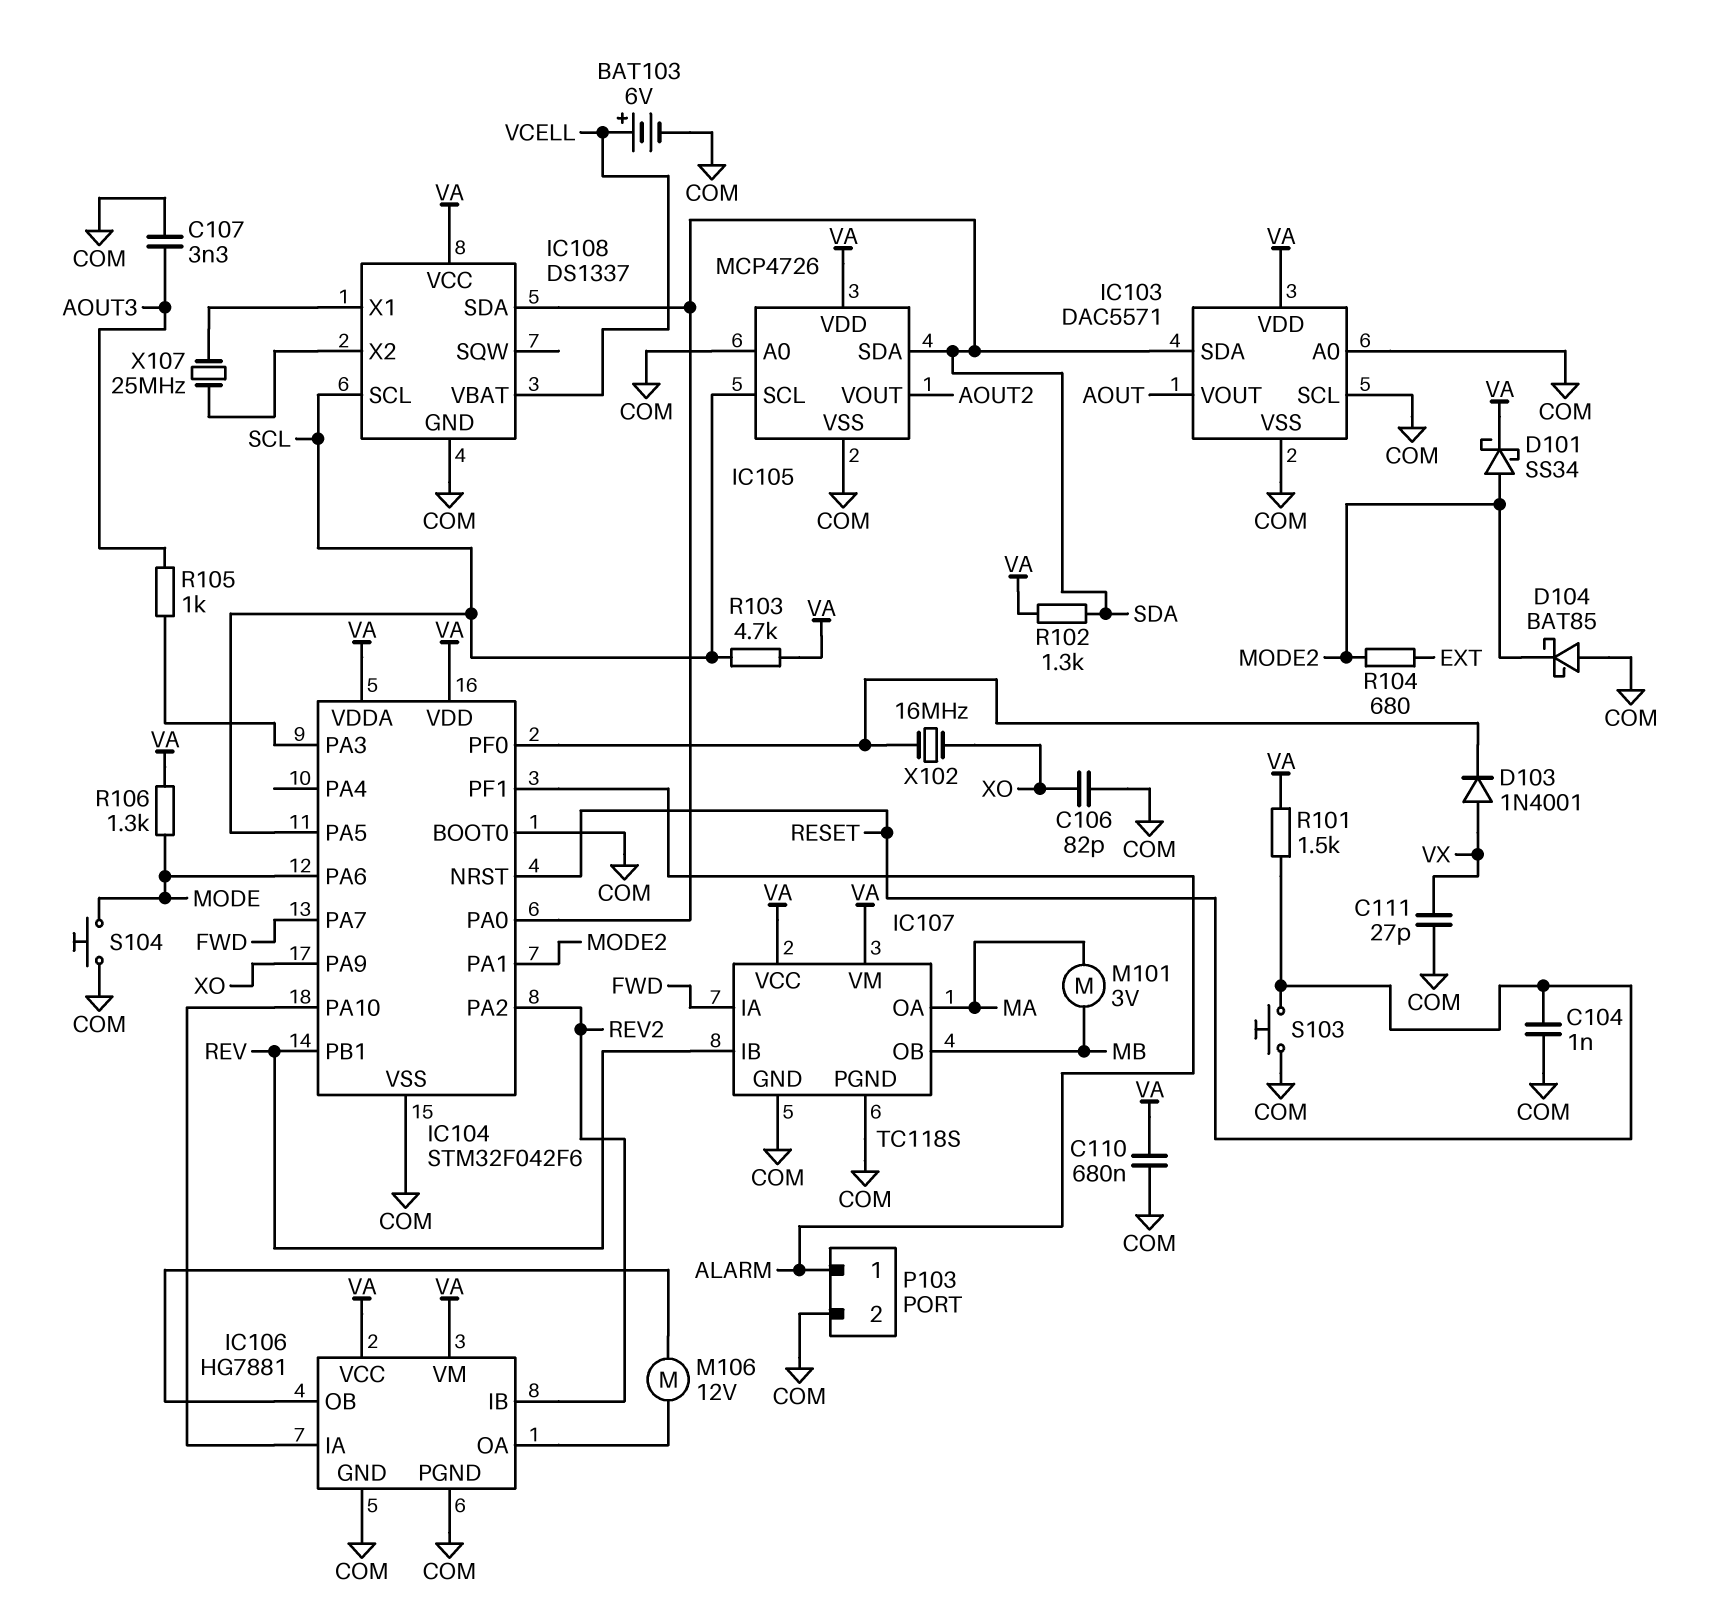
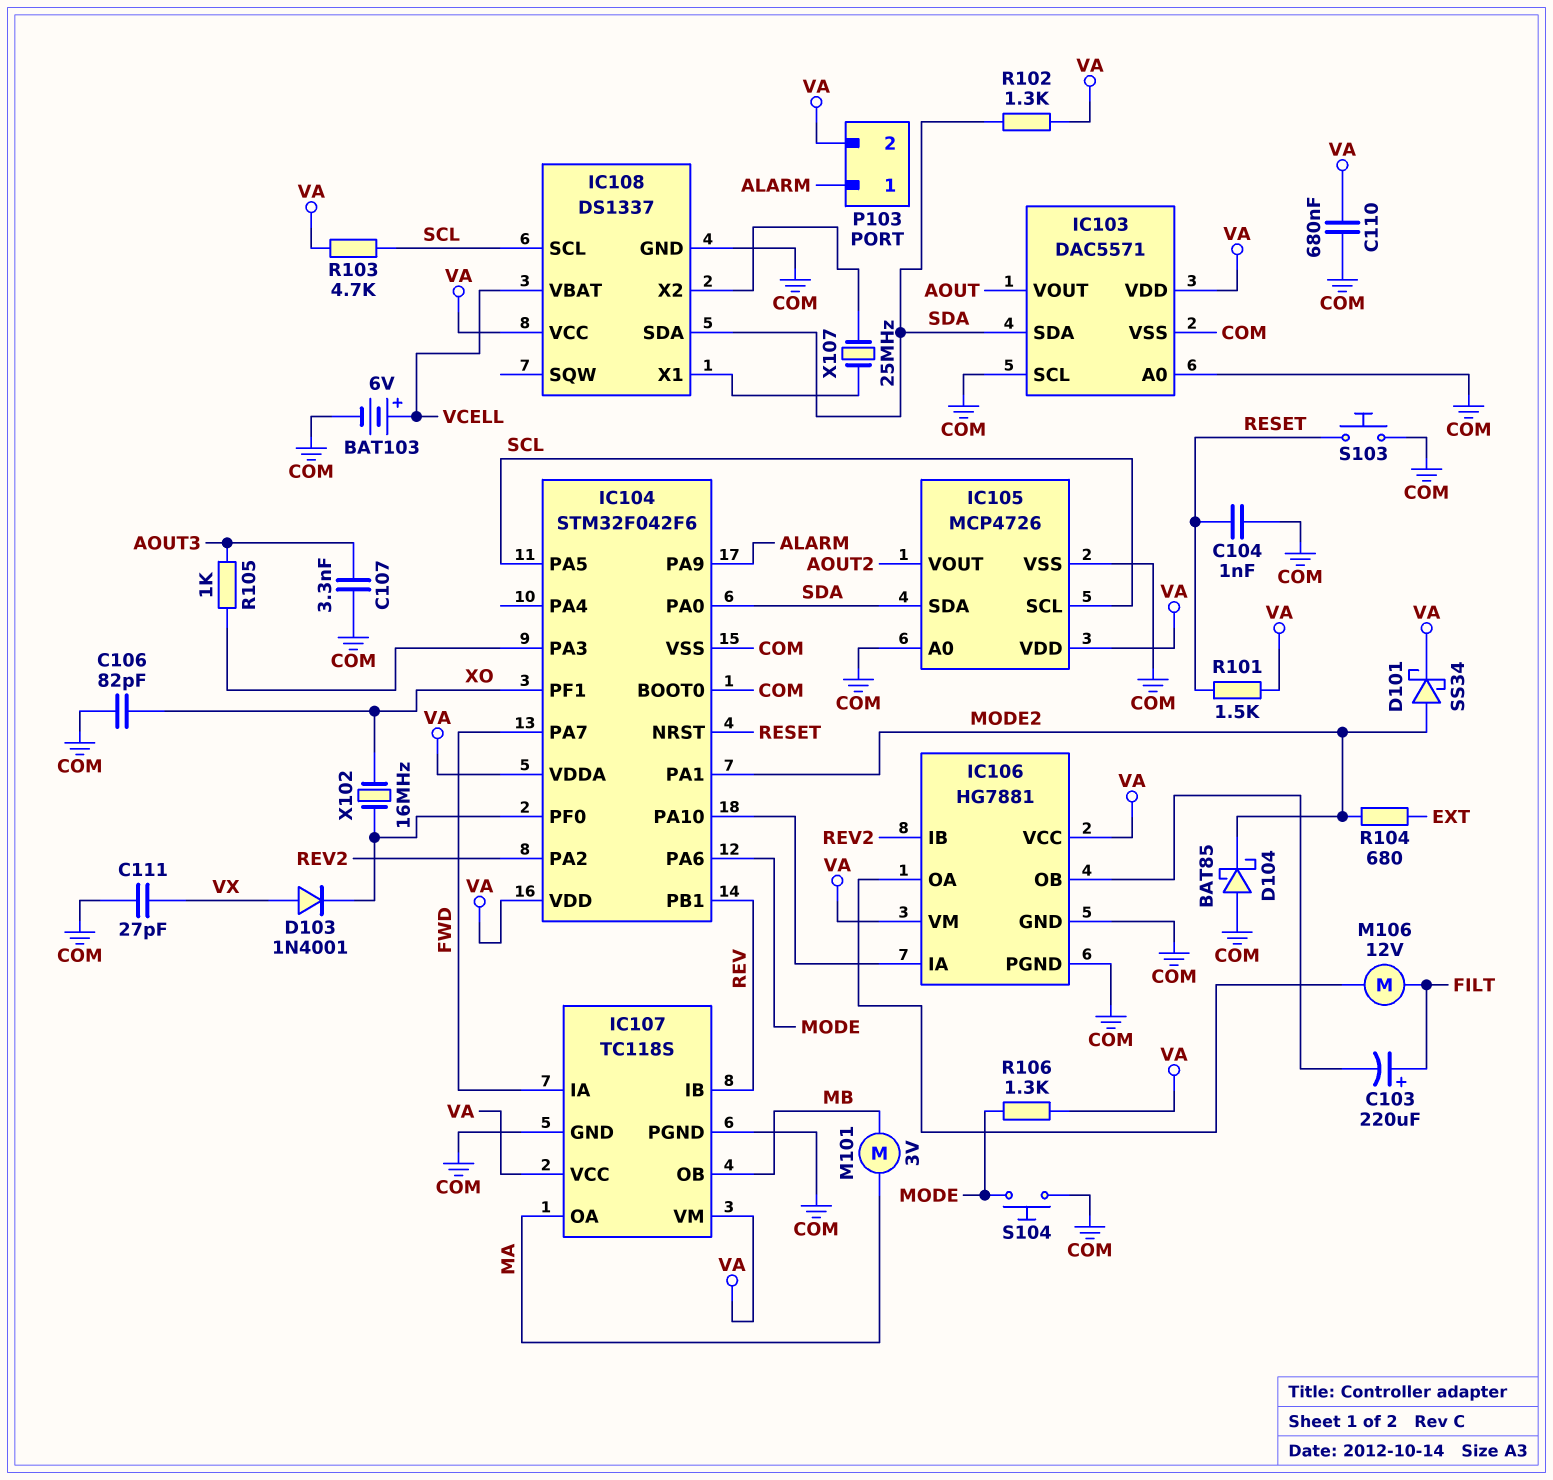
C103: none -> 220uF (plus FILT, minus IC106/OB)
IC104 pin PA9: XO -> ALARM
IC104 pin PF1: ALARM -> XO
M106: motor 12V (IC106/OA, IC106/OB) -> motor 12V (FILT, IC106/OA)
P103 pin 2: COM -> VA

